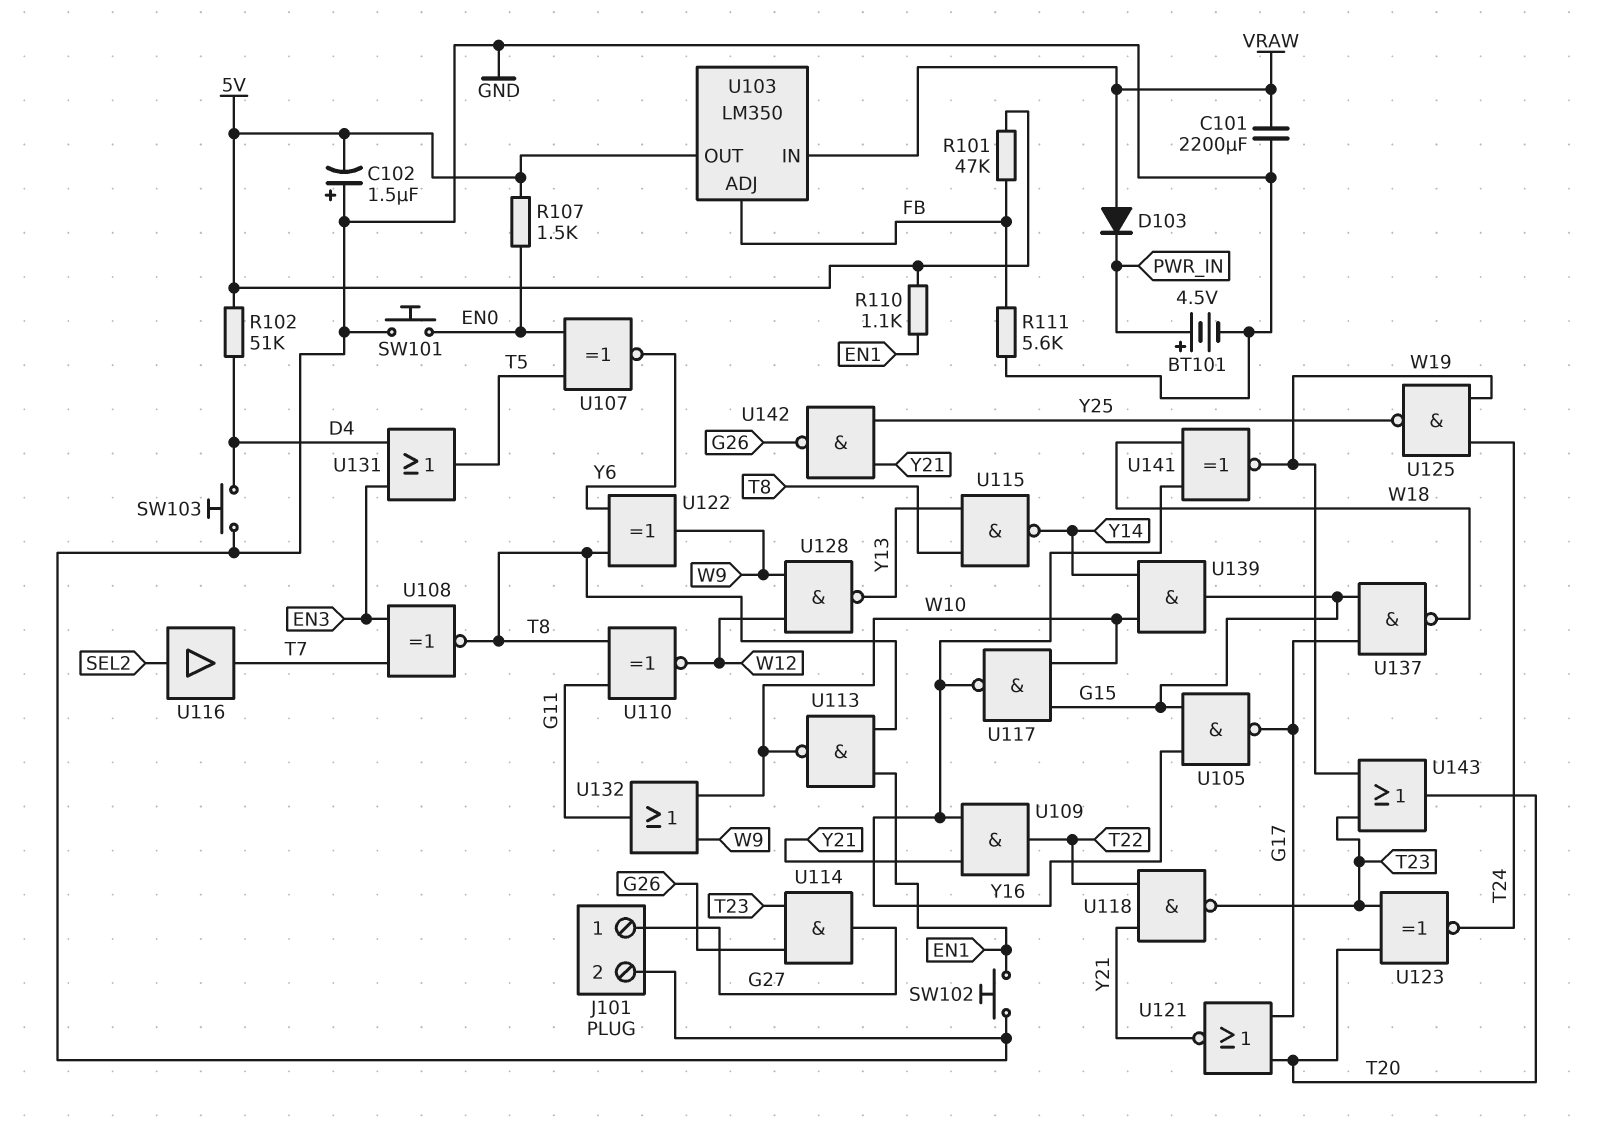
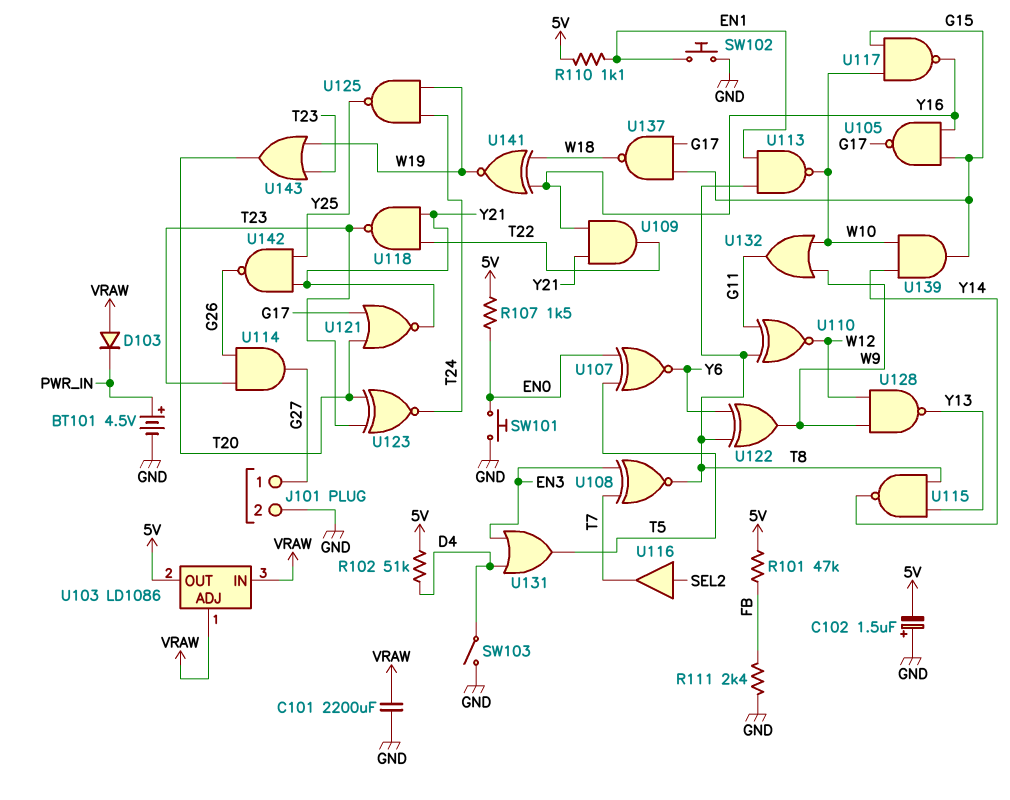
R111: 5.6k (FB, GND) -> 2.4k (FB, GND)
SW103: button (D4, GND) -> switch (D4, GND)
U103: LM350 -> LD1086
U103 pin ADJ: FB -> VRAW

